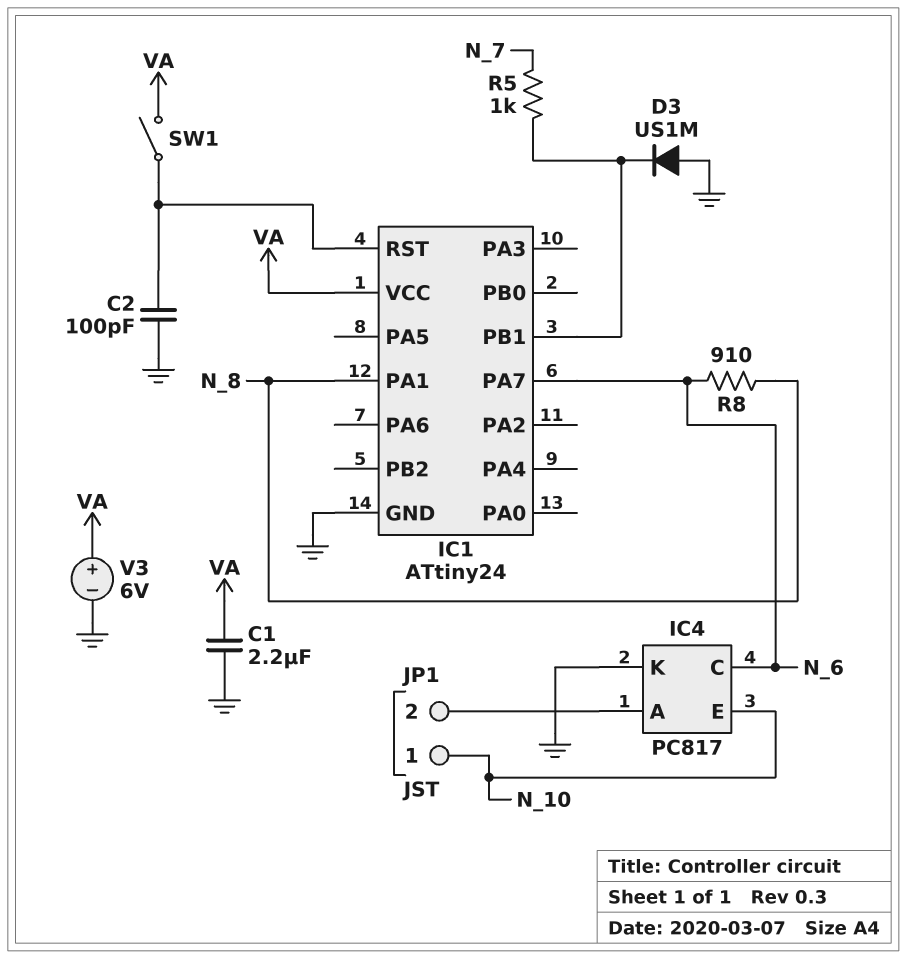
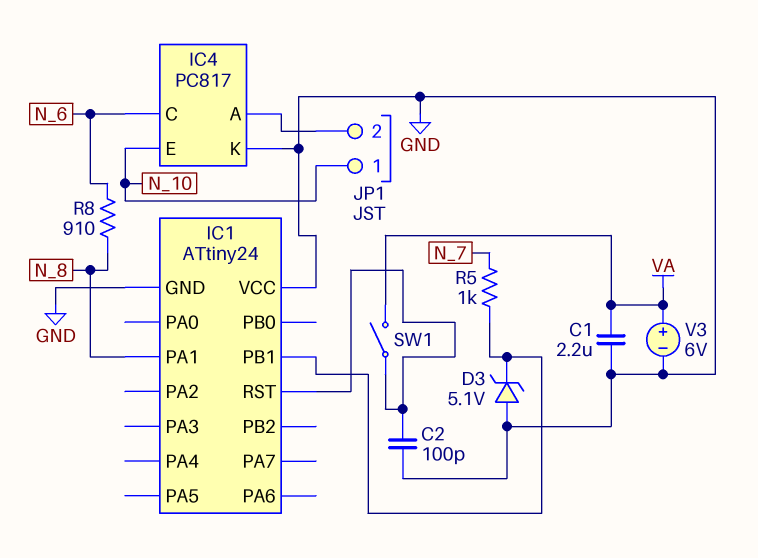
D3: diode US1M (A GND, K IC1/PB1) -> zener 5.1V (A GND, K IC1/PB1)
IC1 pin PA7: N_6 -> none
IC1 pin VCC: VA -> GND

